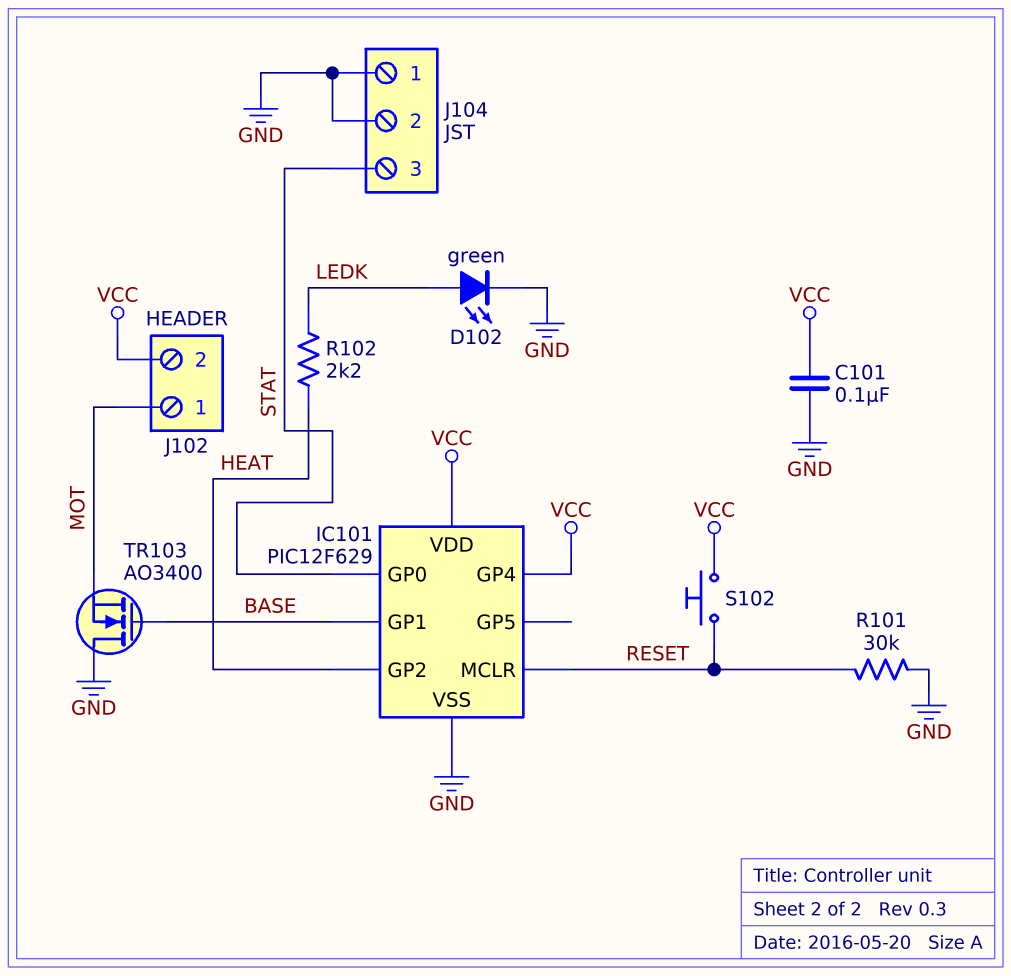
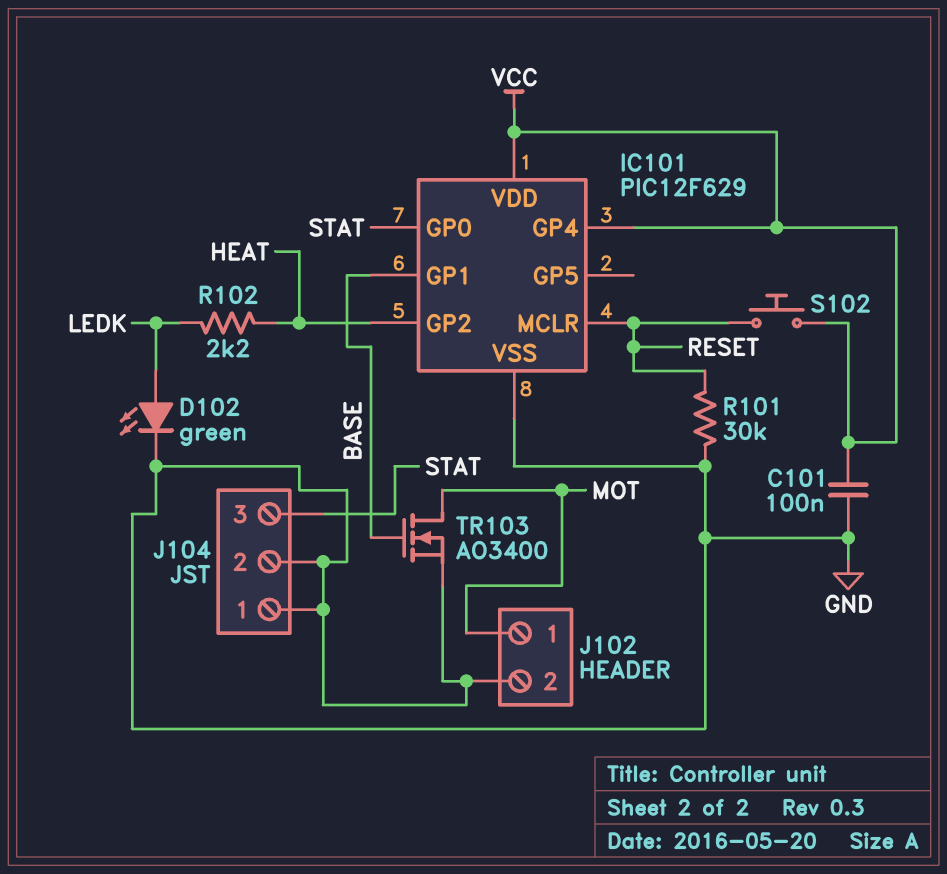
J102 pin 2: VCC -> GND
TR103: NMOS AO3400 (G BASE, D GND, S MOT) -> NMOS AO3400 (G BASE, D MOT, S GND)

